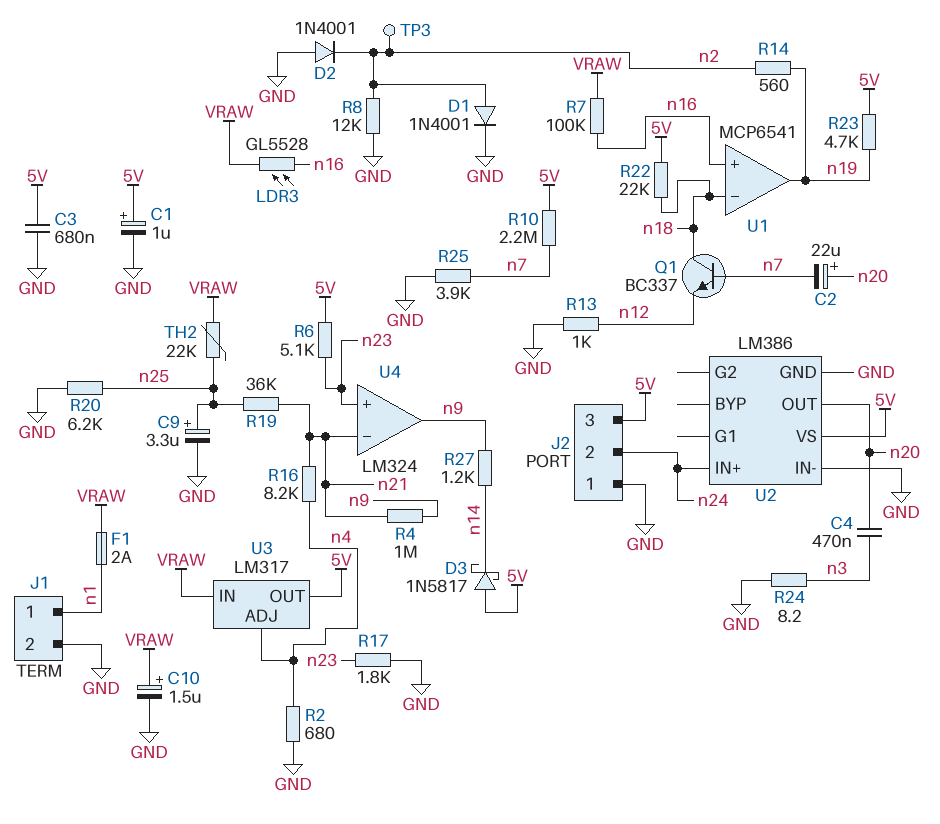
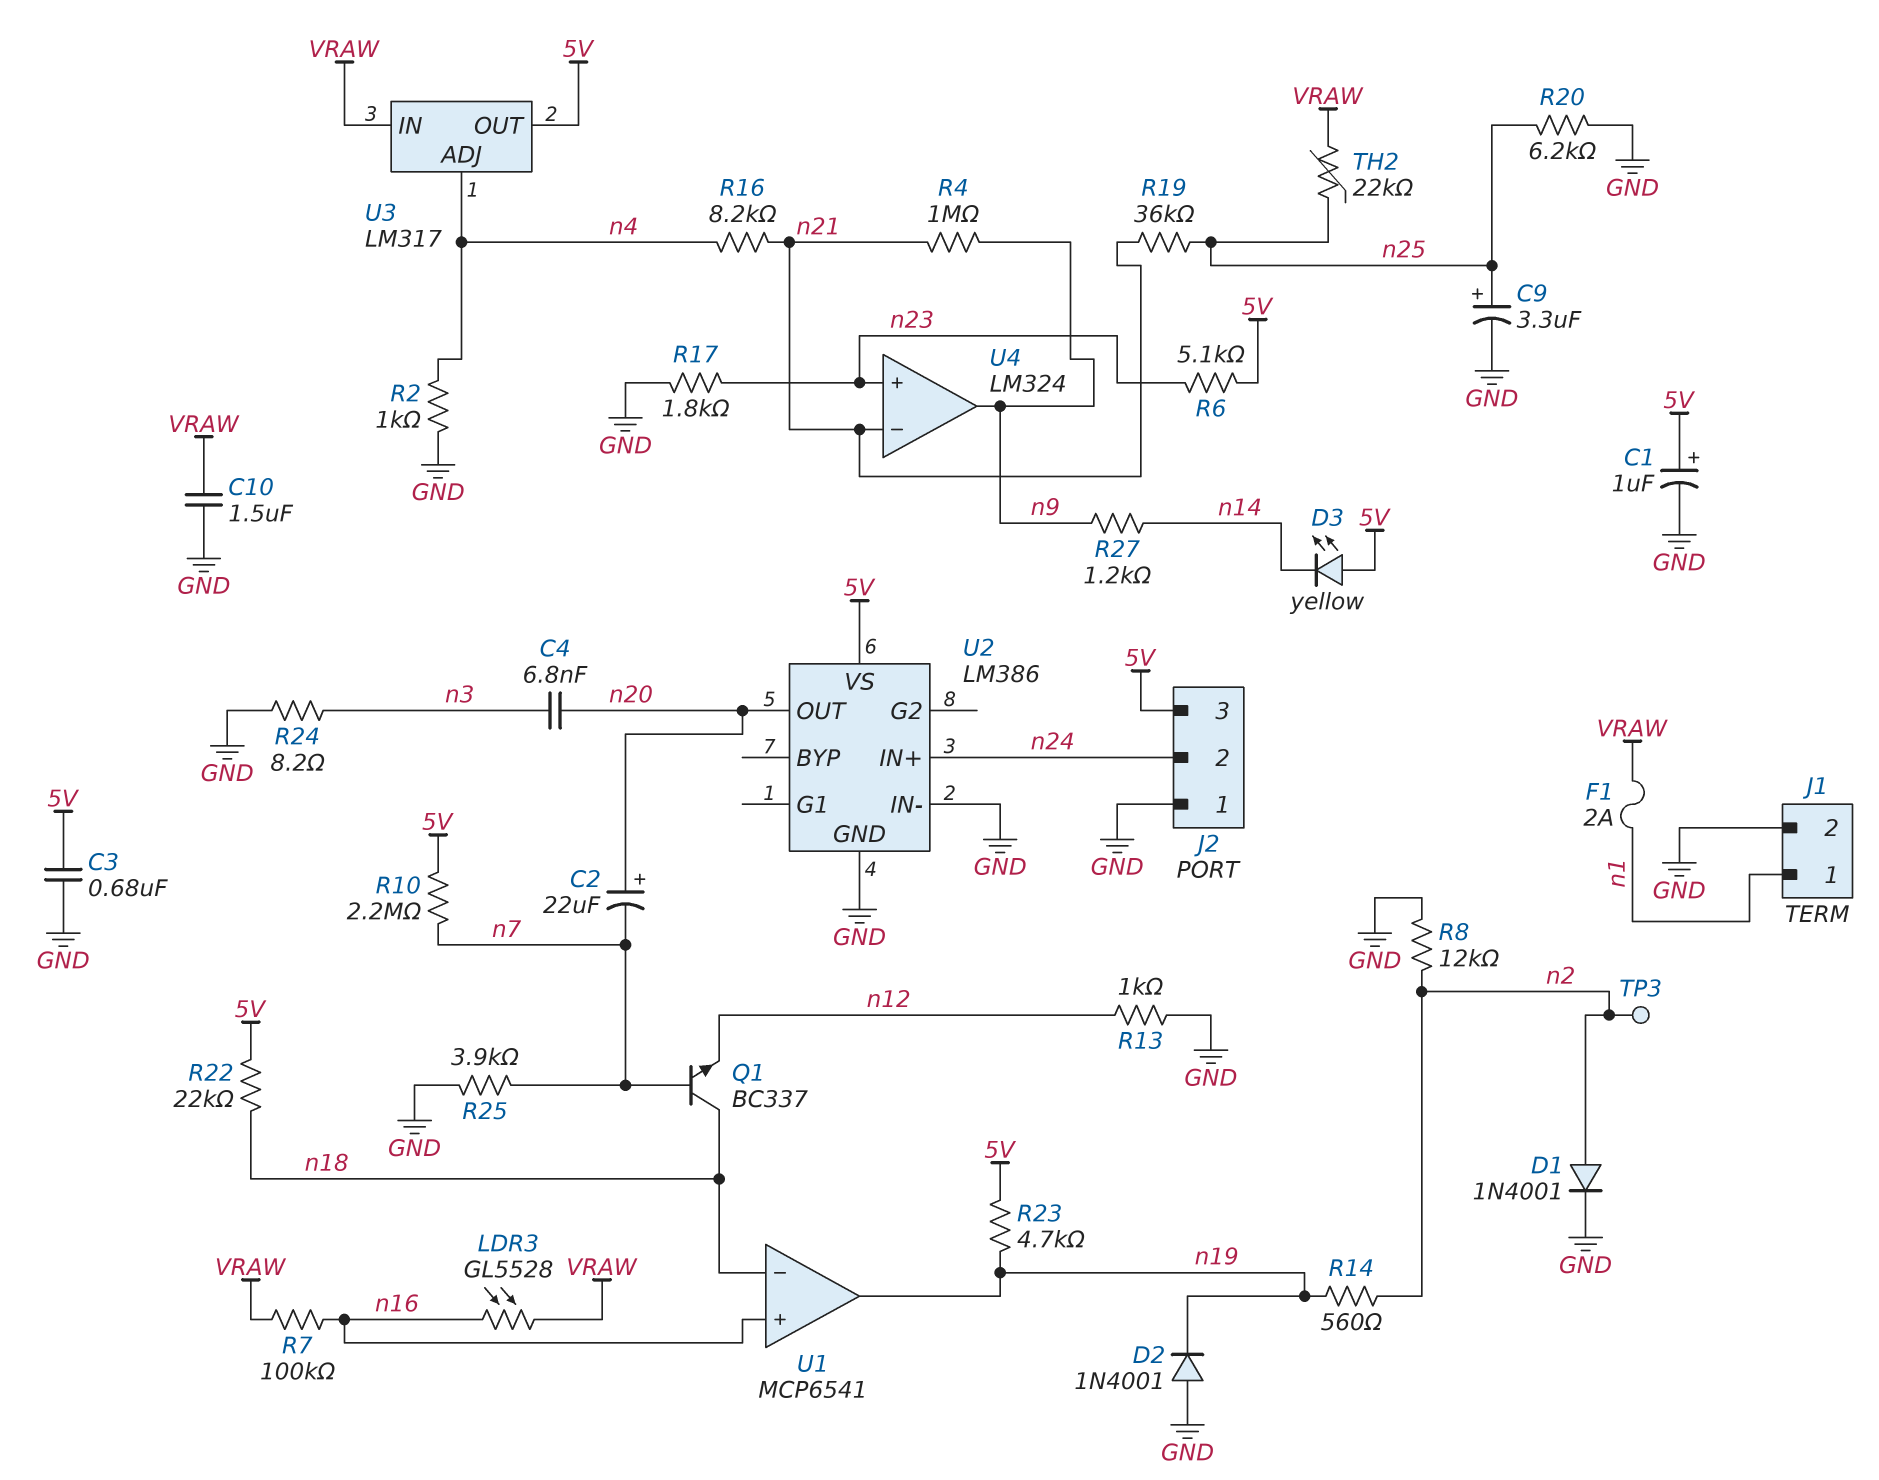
C4: 470nF (n3, n20) -> 6.8nF (n3, n20)
C10: 1.5uF (plus VRAW, minus GND) -> 1.5uF (GND, VRAW)
D2: diode 1N4001 (A GND, K n2) -> diode 1N4001 (A GND, K n19)
D3: schottky 1N5817 (A 5V, K n14) -> LED yellow (A 5V, K n14)
R2: 680 (GND, n4) -> 1k (GND, n4)

